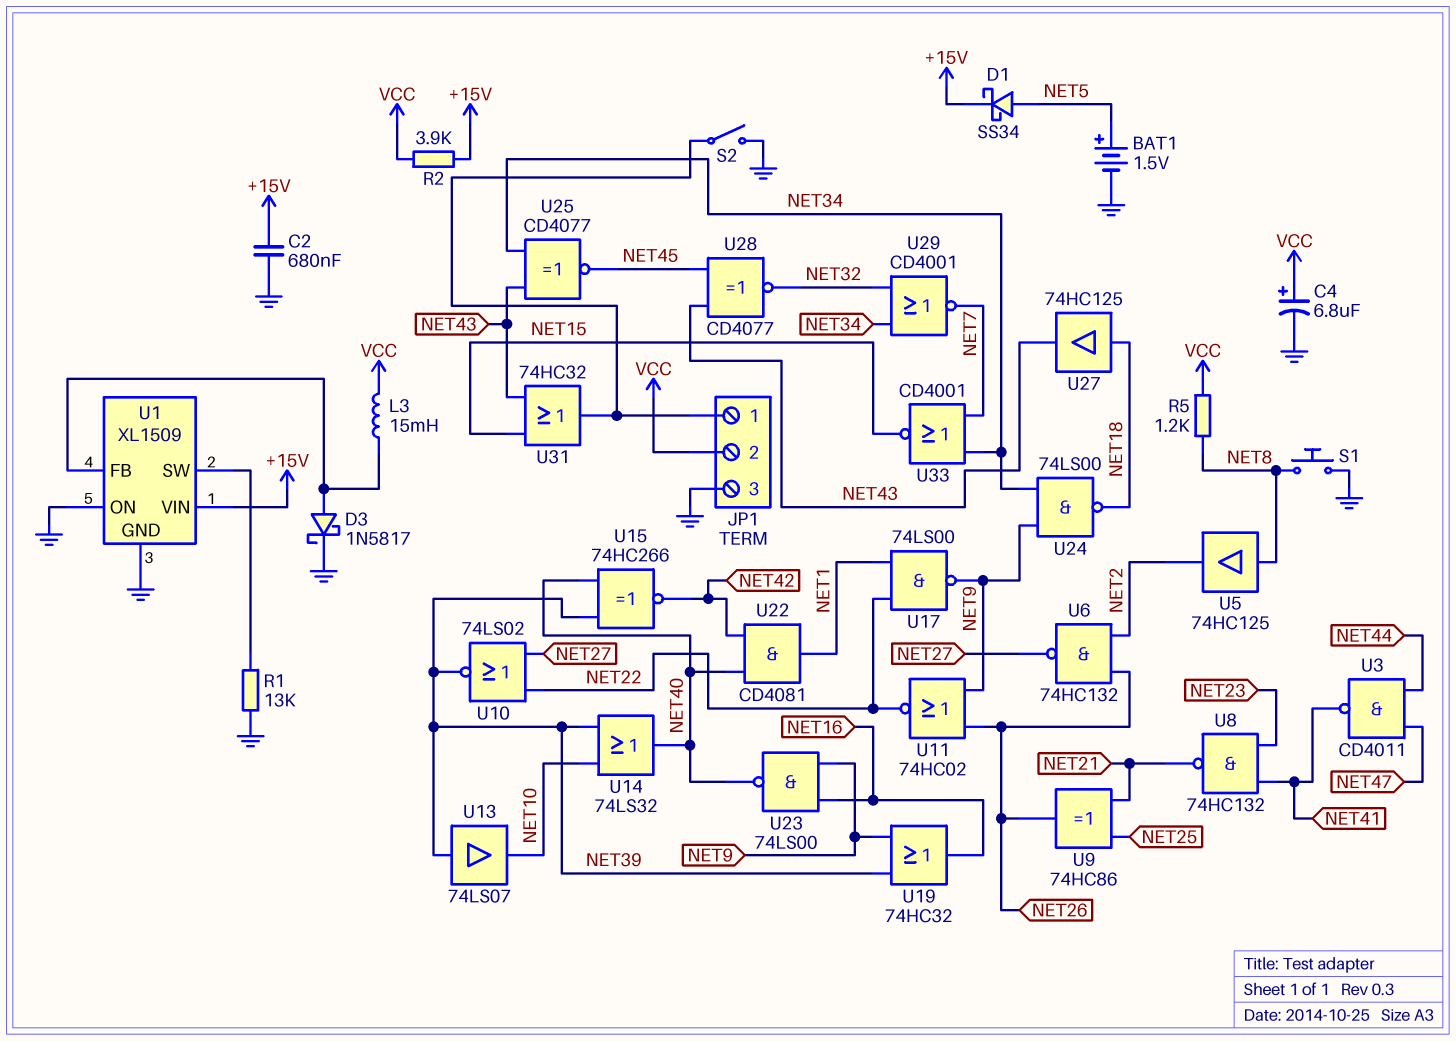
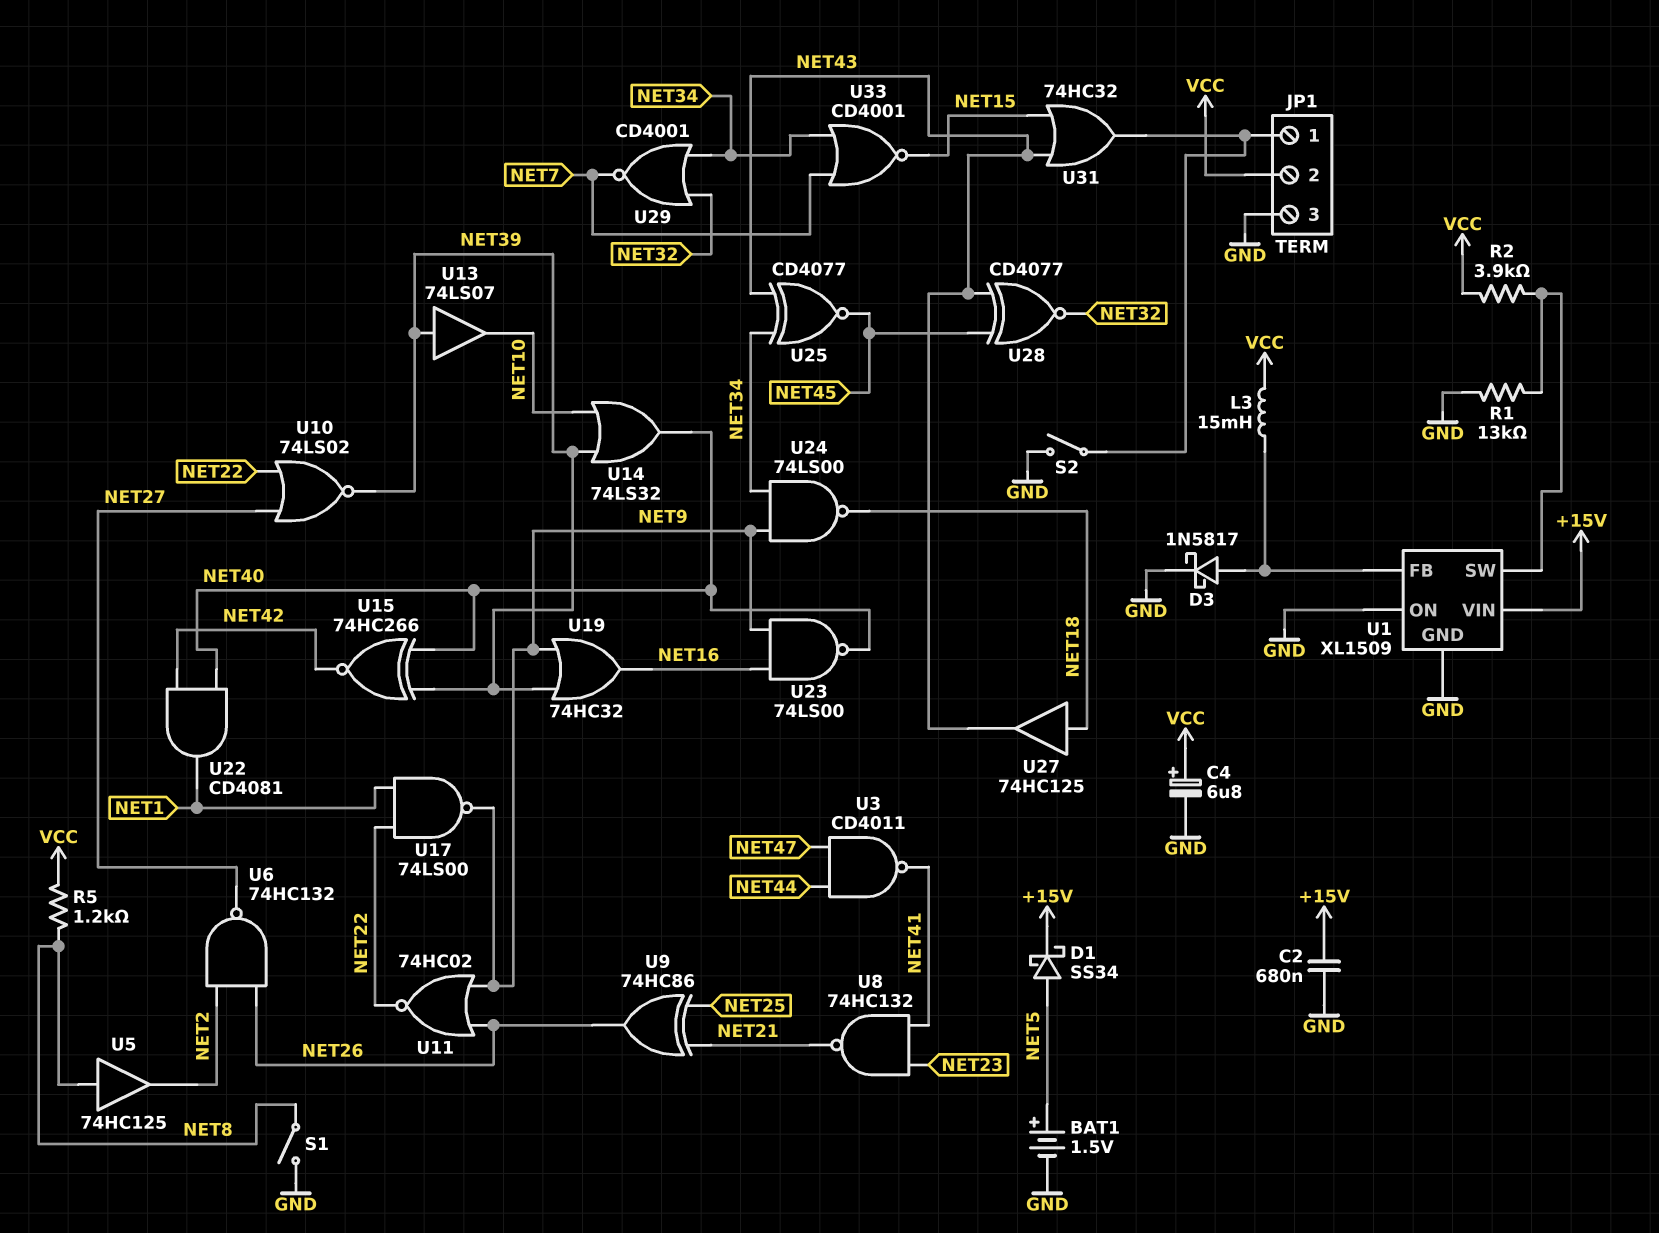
R2: 3.9k (+15V, VCC) -> 3.9k (U1/SW, VCC)
S1: button (GND, NET8) -> switch (GND, NET8)

